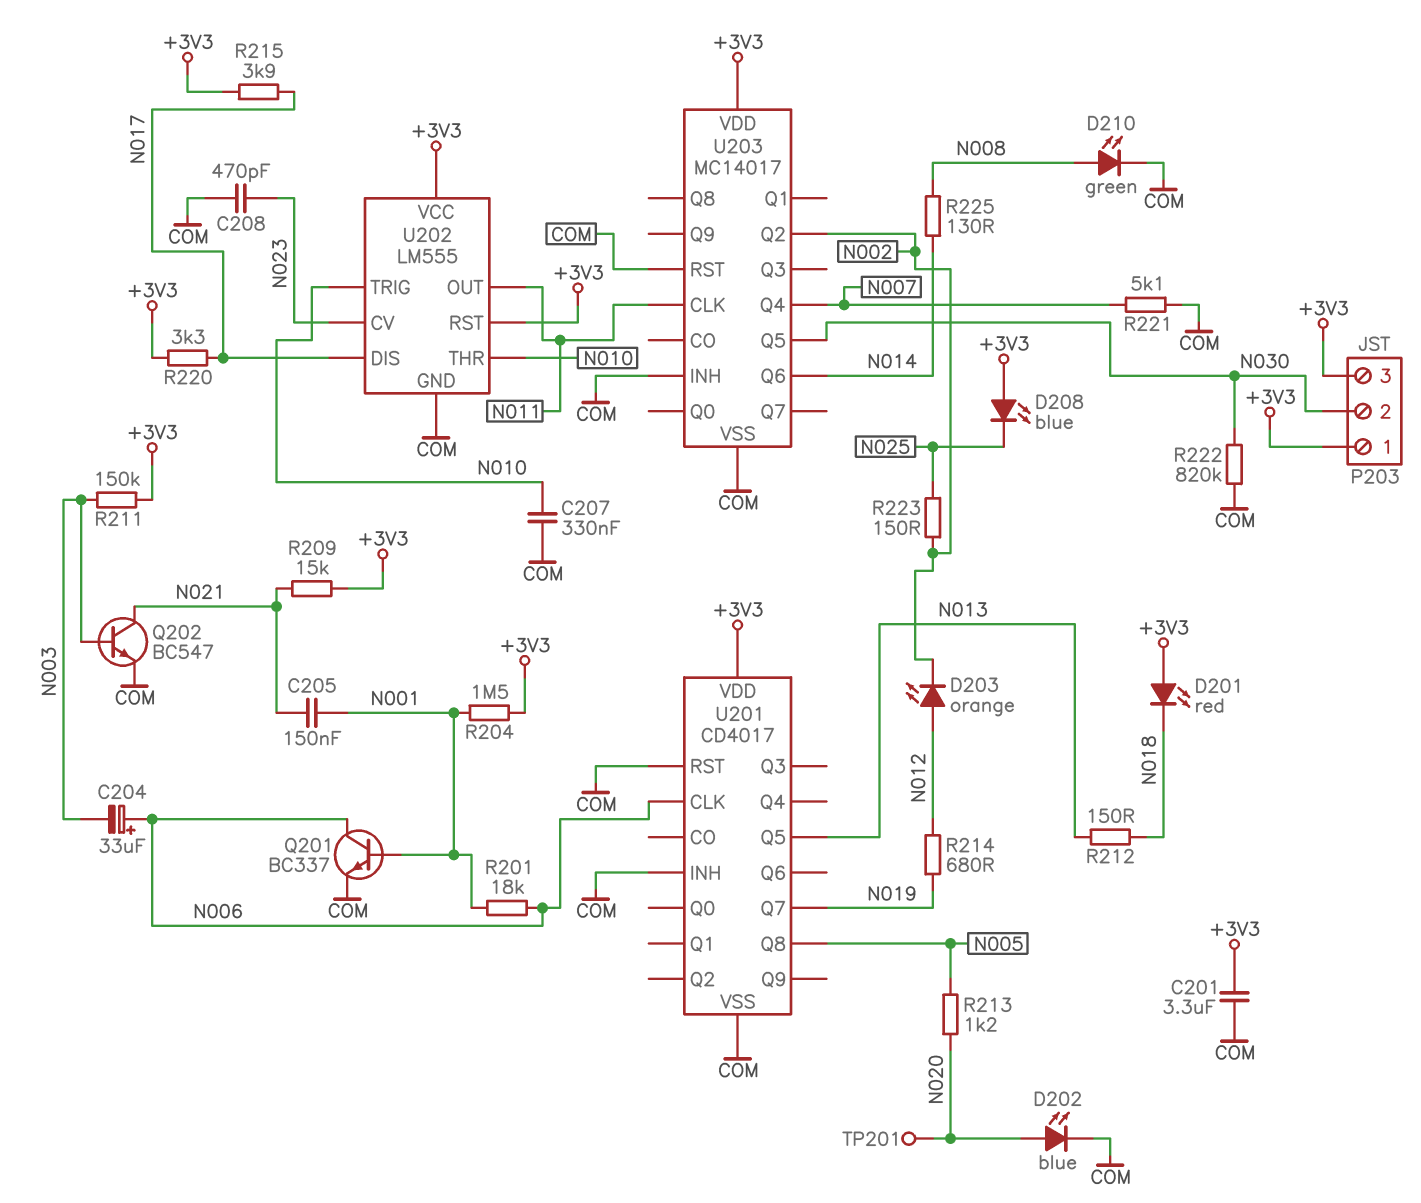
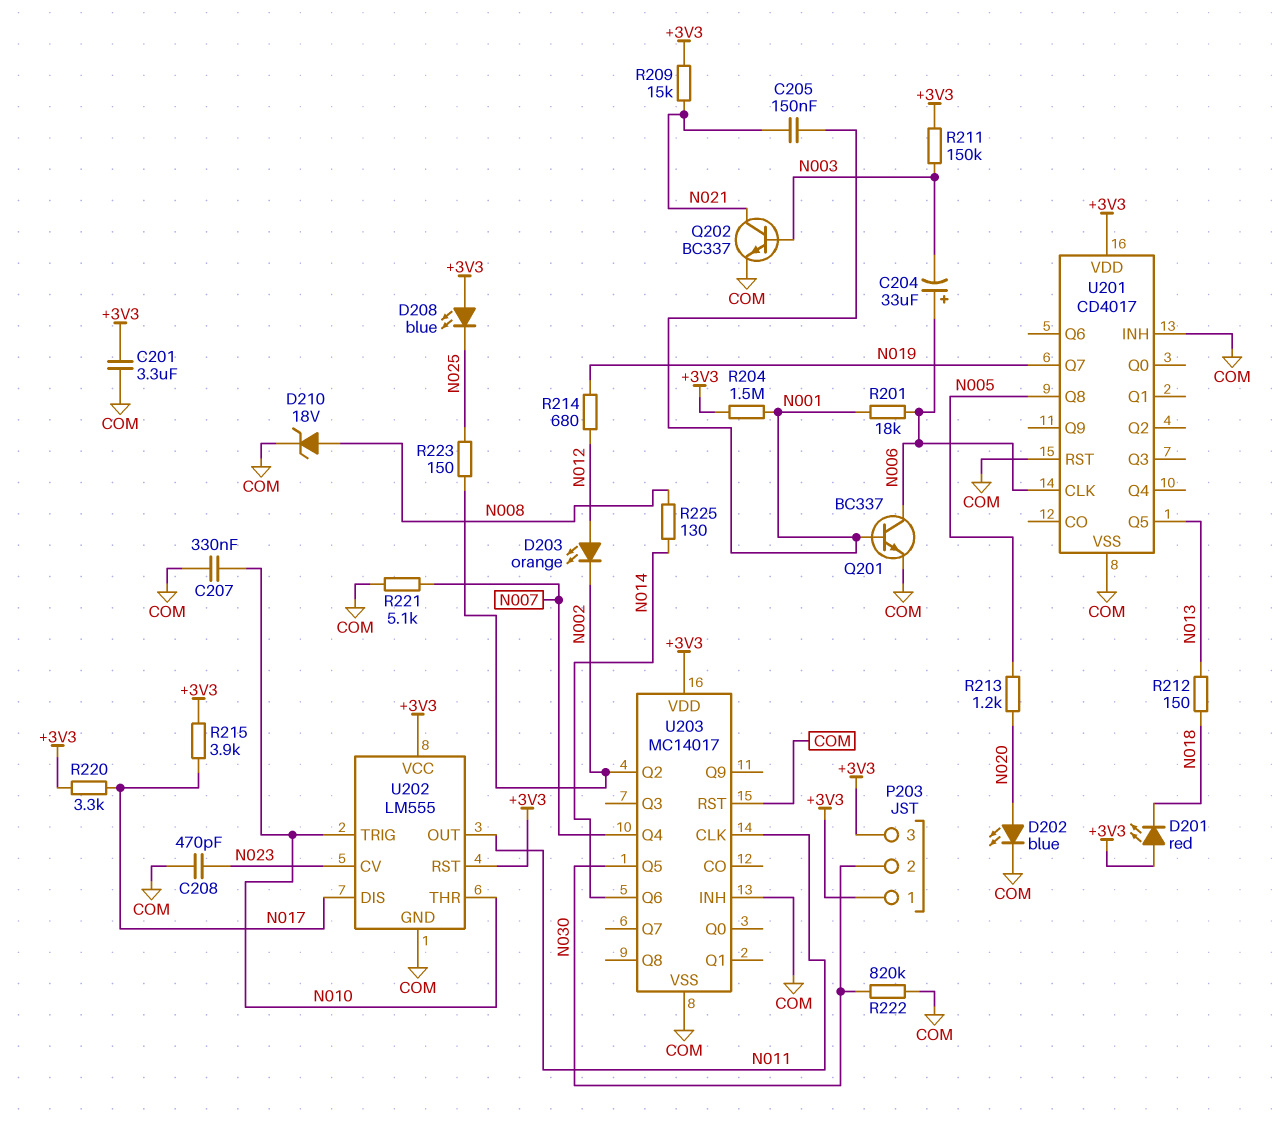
D210: LED green (A N008, K COM) -> zener 18V (A N008, K COM)
Q202: NPN BC547 (B N003, C N021, E COM) -> NPN BC337 (B N003, C N021, E COM)
TP201: test point (N020) -> none

